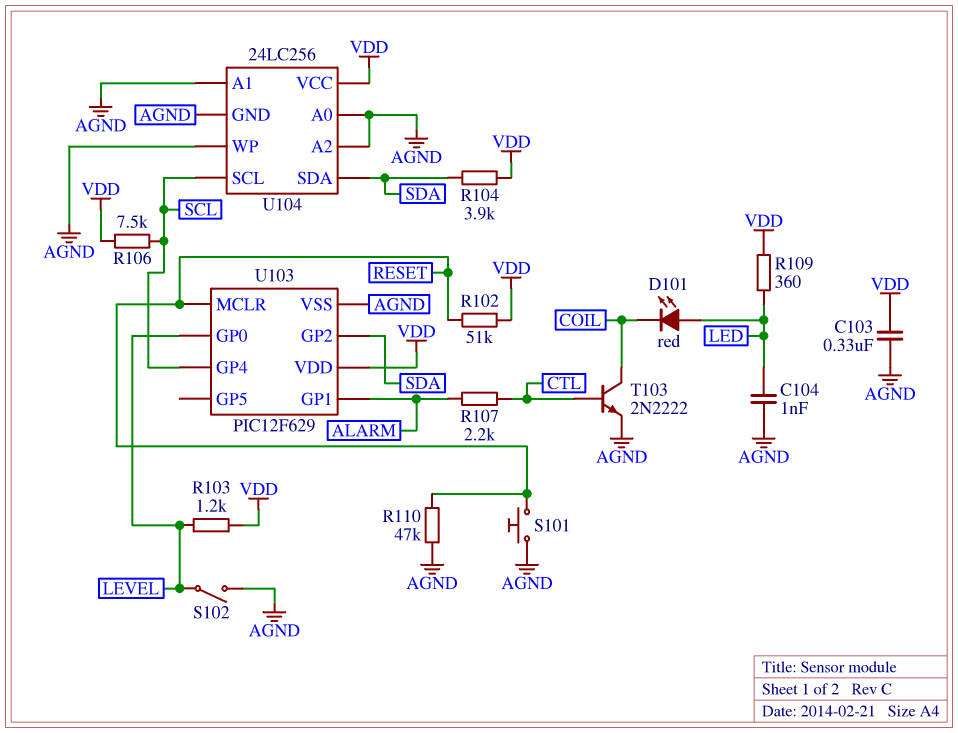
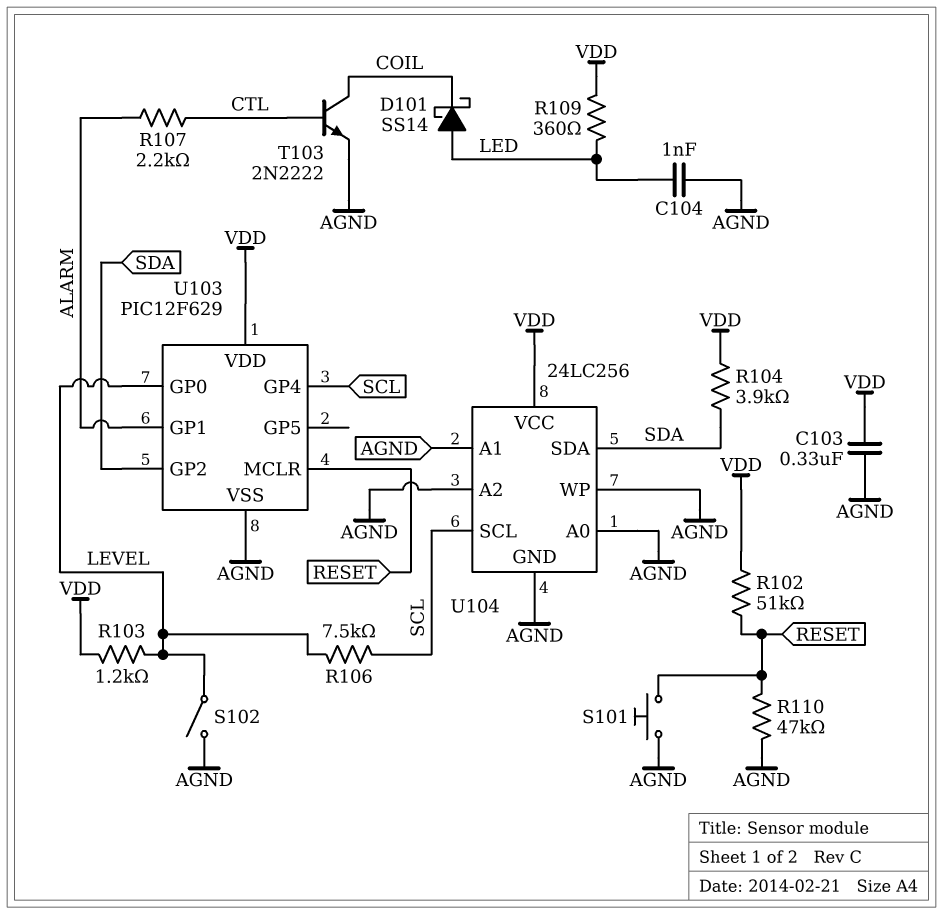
D101: LED red (A LED, K COIL) -> schottky SS14 (A LED, K COIL)
R106: 7.5k (SCL, VDD) -> 7.5k (LEVEL, SCL)

